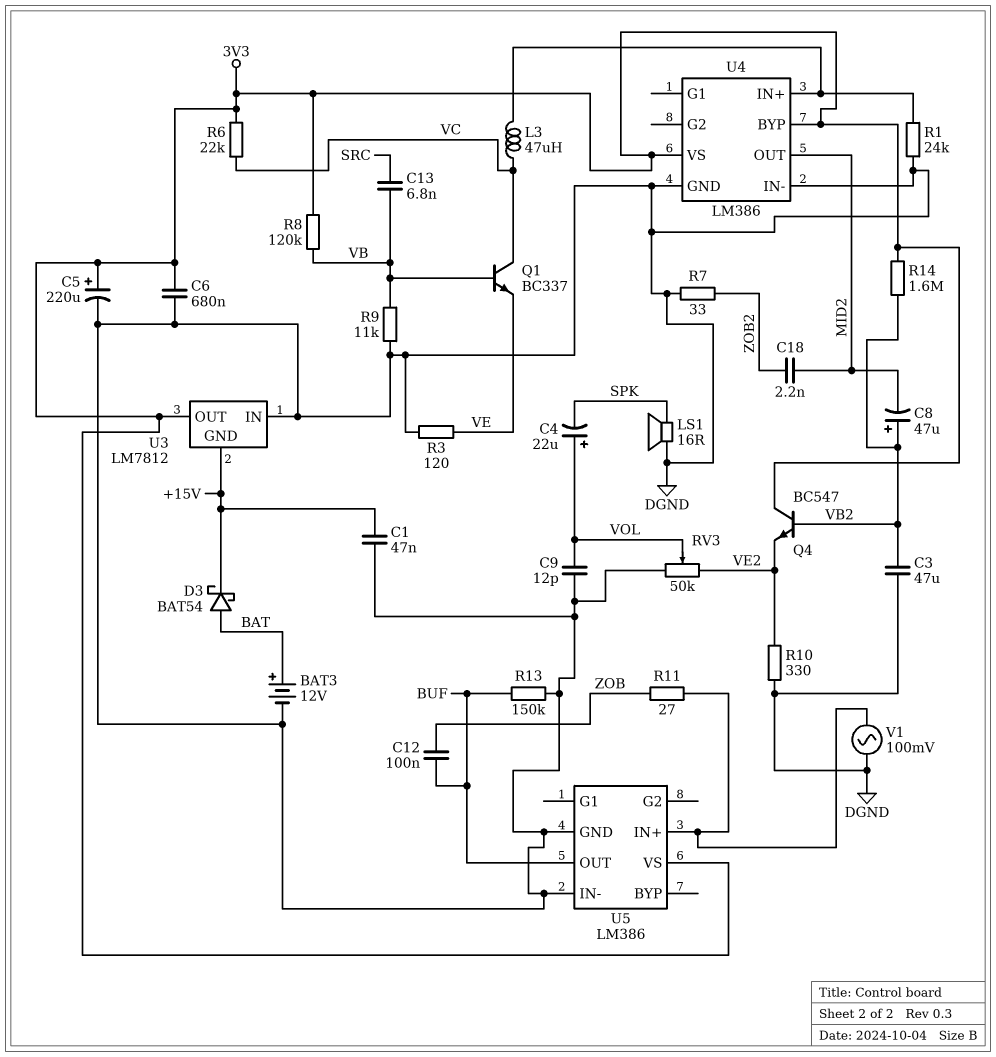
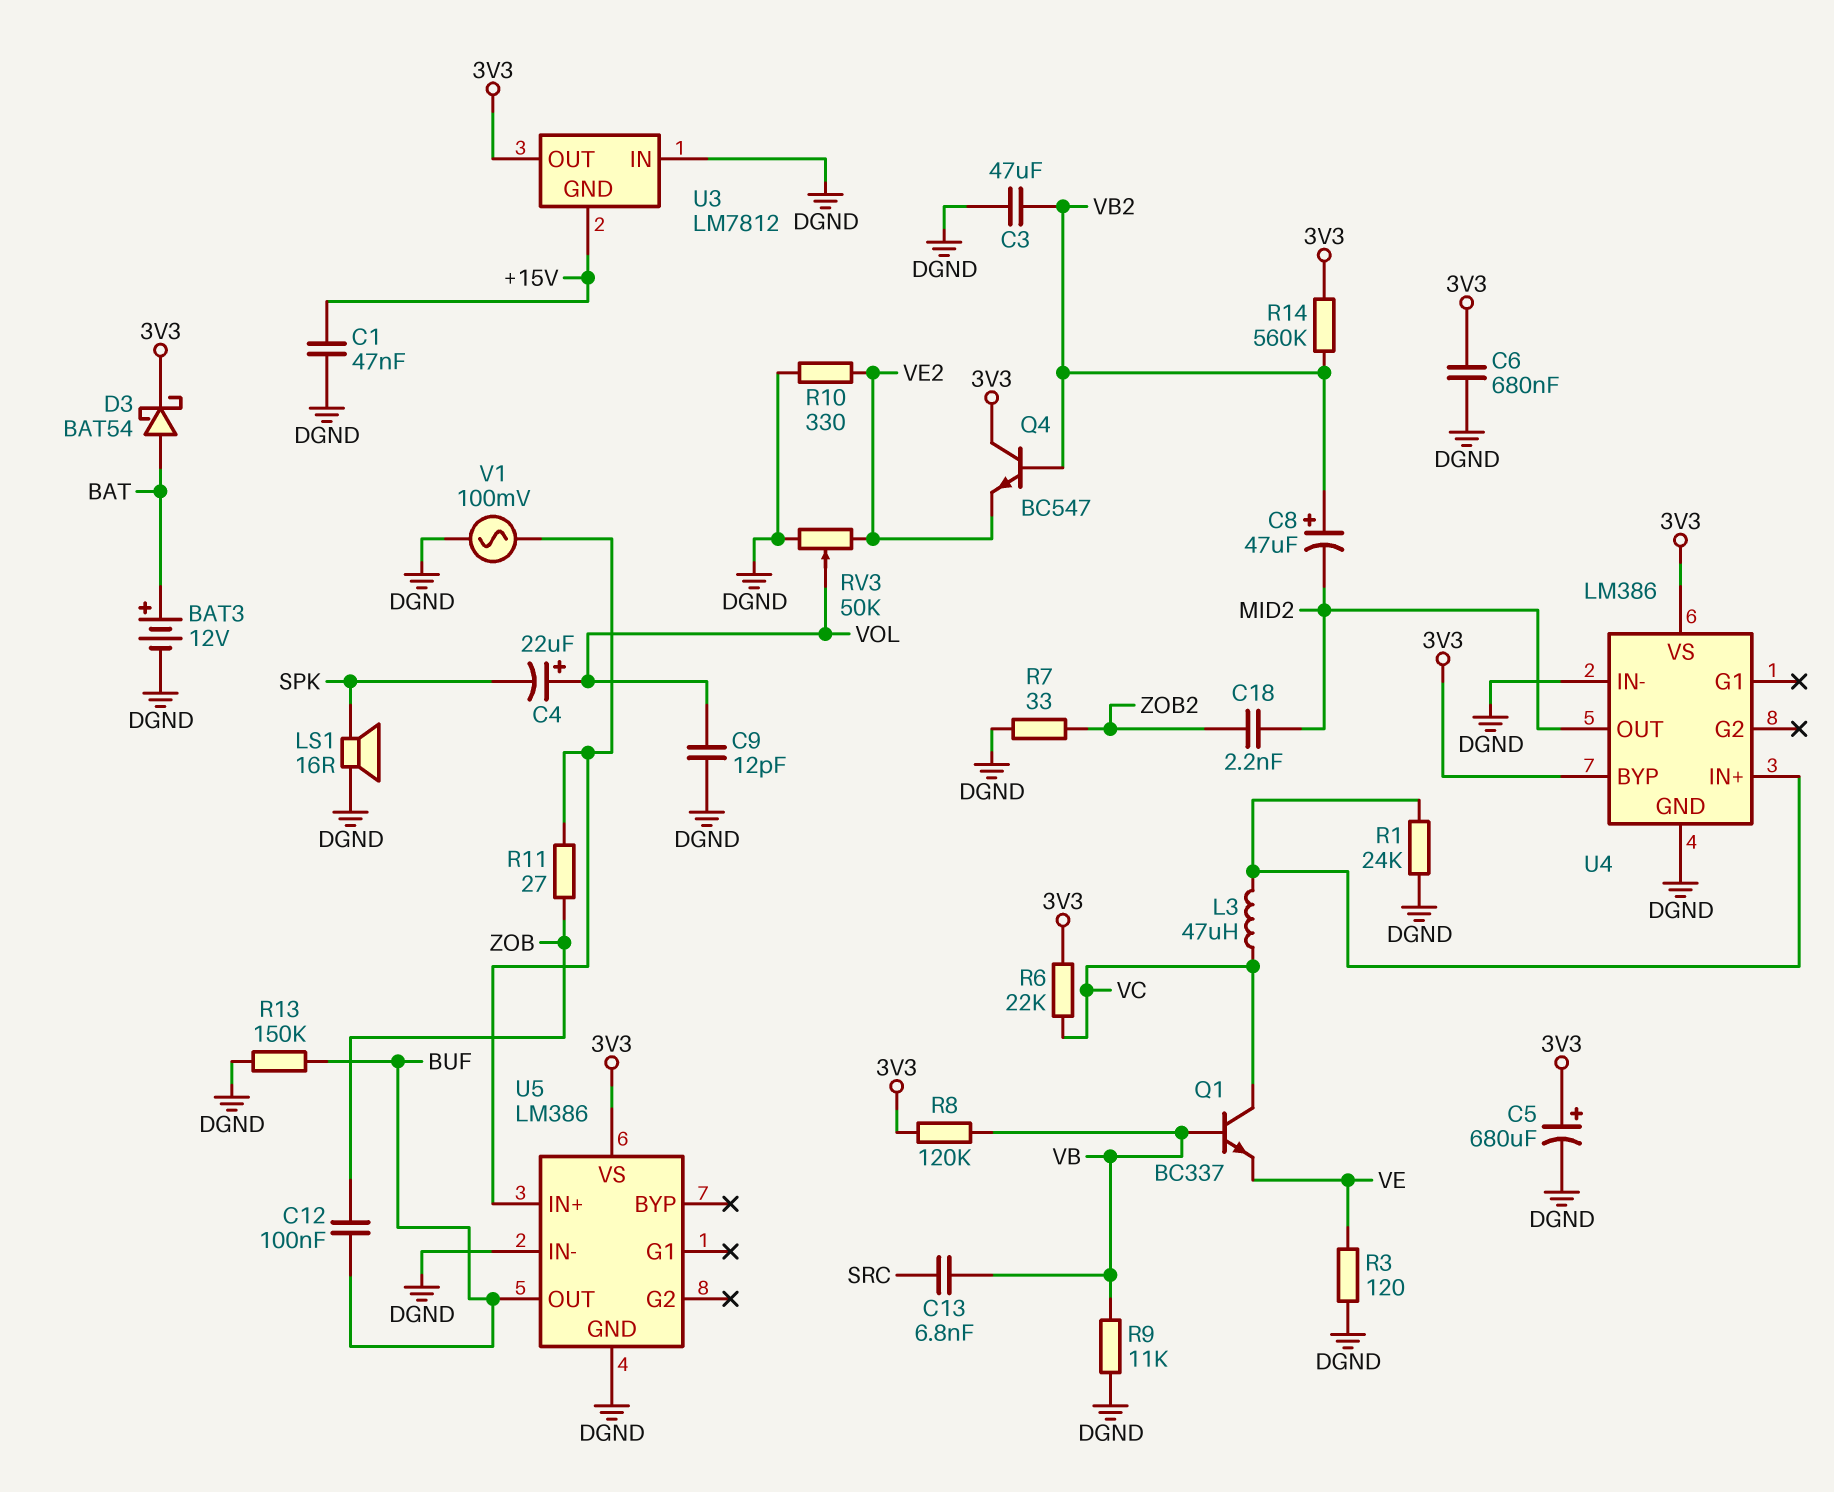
C5: 220uF (plus 3V3, minus DGND) -> 680uF (plus 3V3, minus DGND)
D3: schottky BAT54 (A BAT, K +15V) -> schottky BAT54 (A BAT, K 3V3)
R14: 1.6M (3V3, VB2) -> 560k (3V3, VB2)

